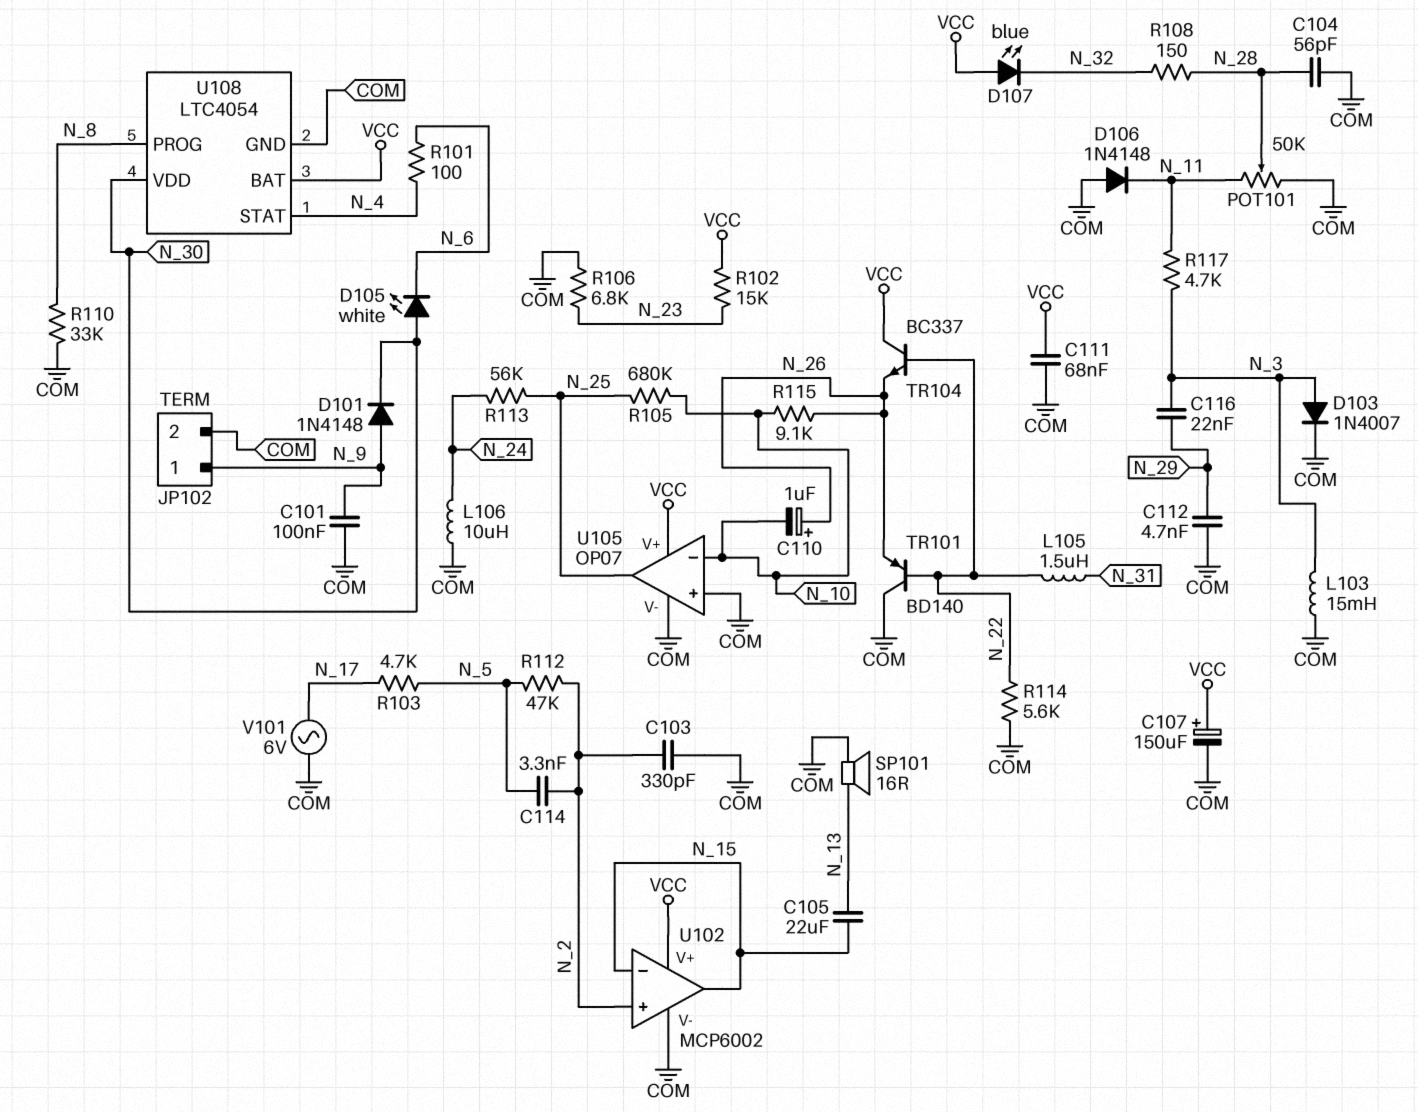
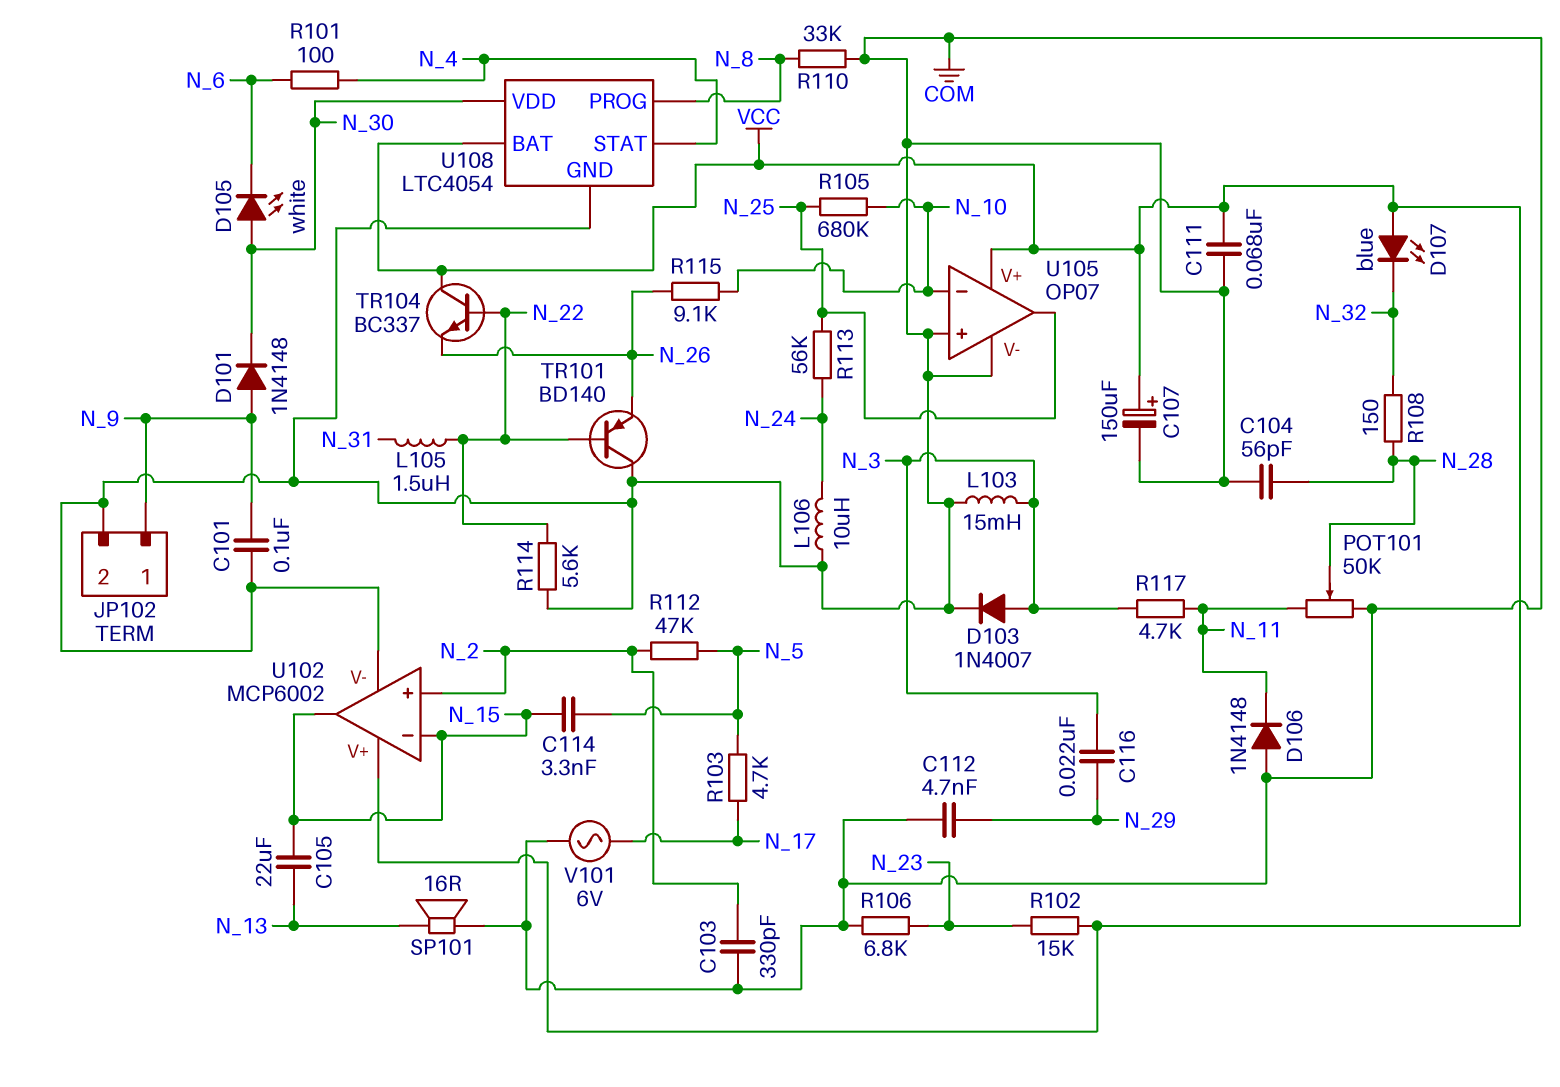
C110: 1uF (plus N_26, minus N_10) -> none
C114: 3.3nF (N_2, N_5) -> 3.3nF (N_5, N_15)

